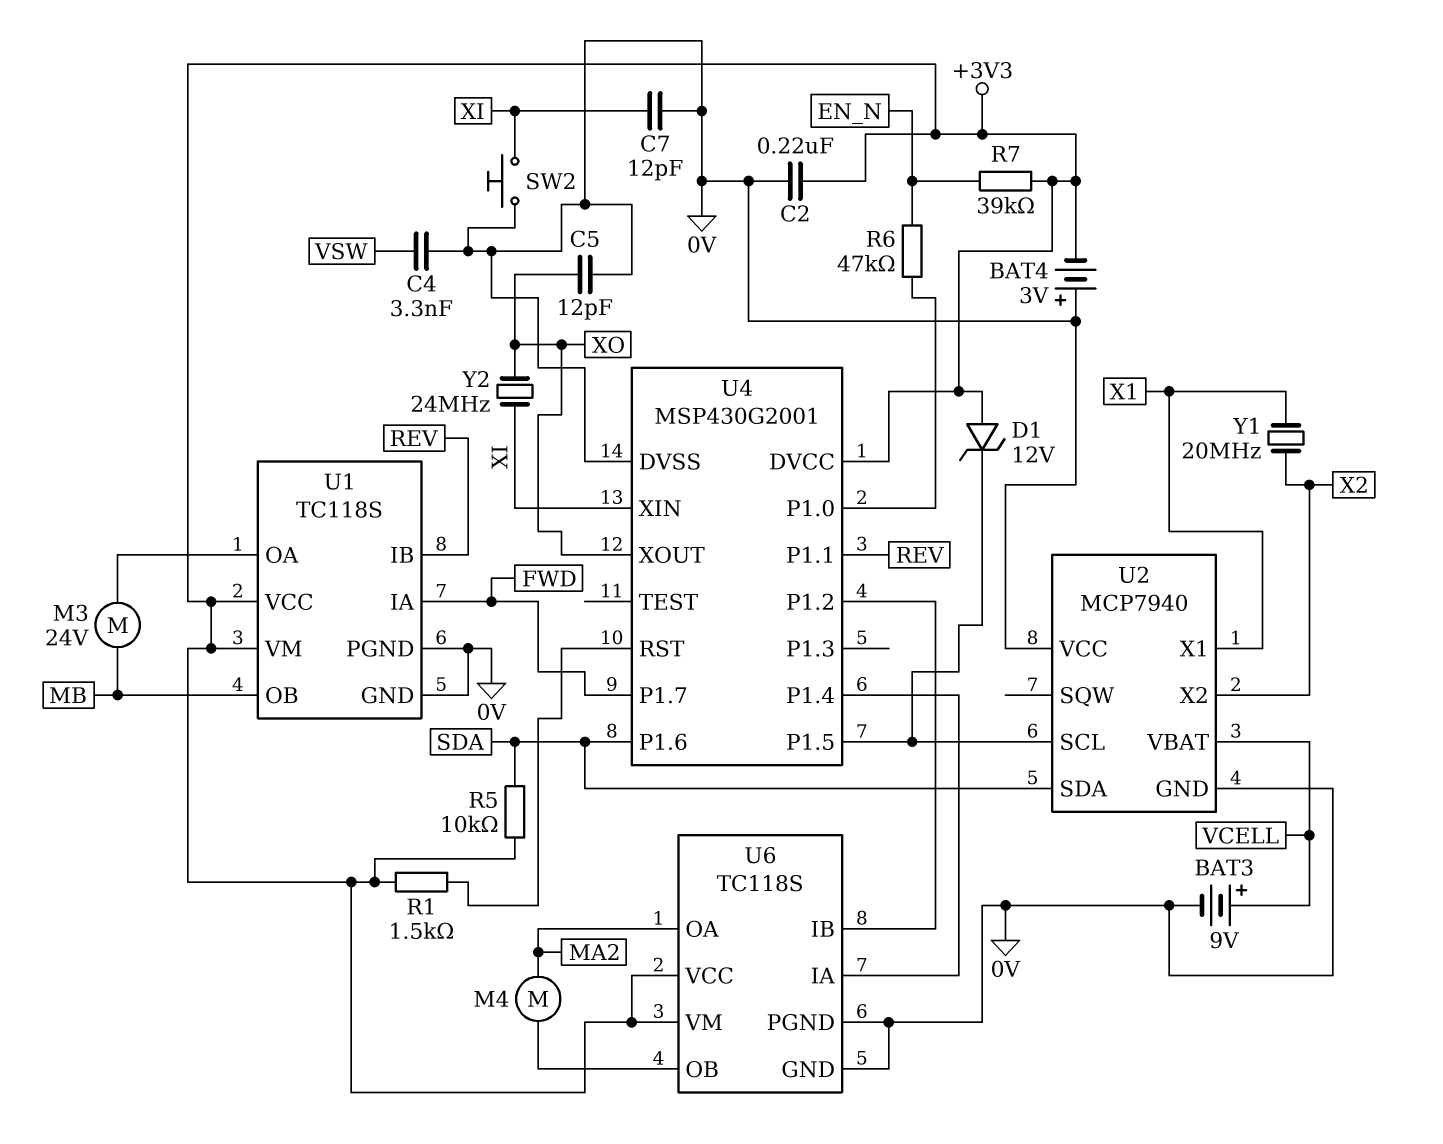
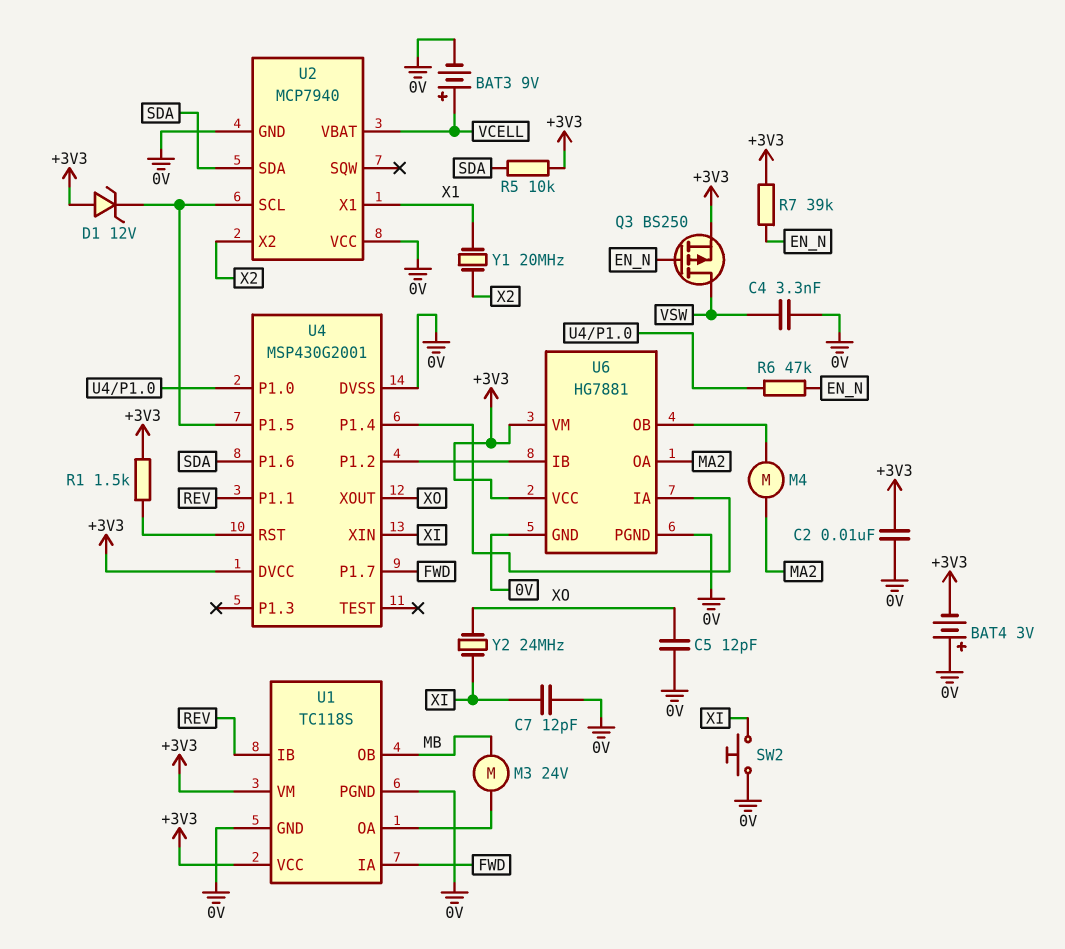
C2: 220nF (+3V3, 0V) -> 10nF (+3V3, 0V)
Q3: none -> PMOS BS250 (G EN_N, D VSW, S +3V3)
U6: TC118S -> HG7881

